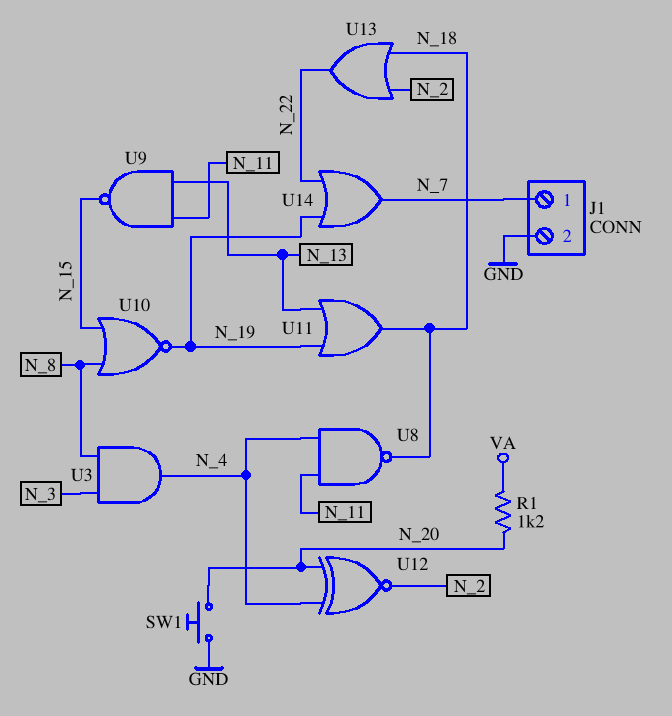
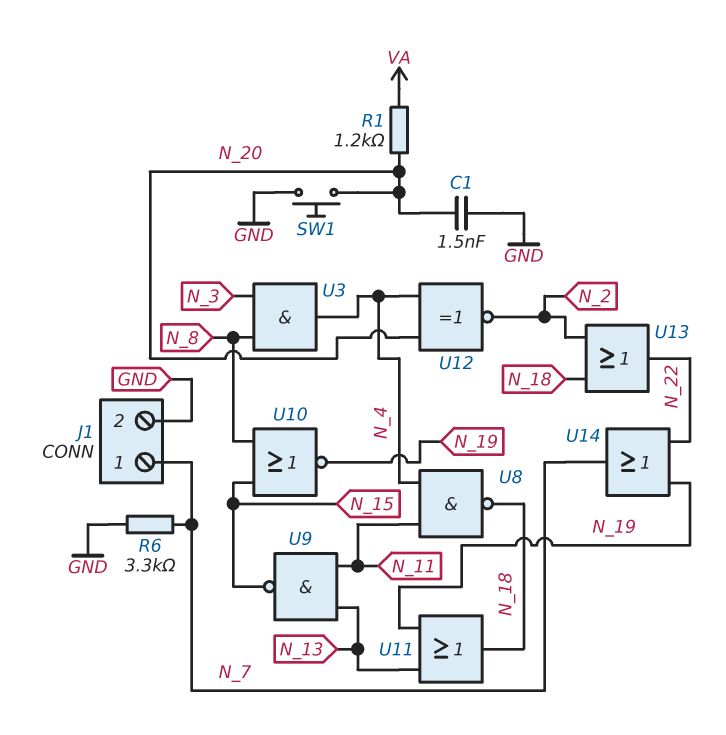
C1: none -> 1.5nF (GND, N_20)
R6: none -> 3.3k (GND, N_7)

